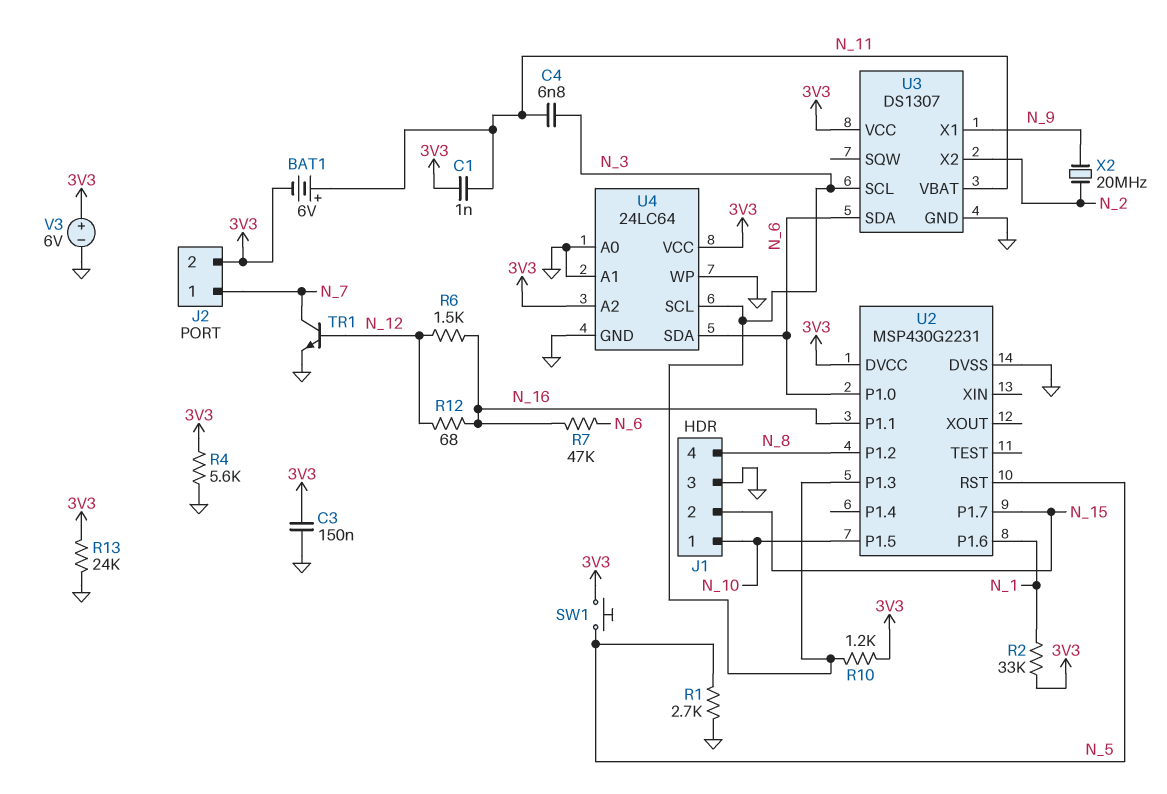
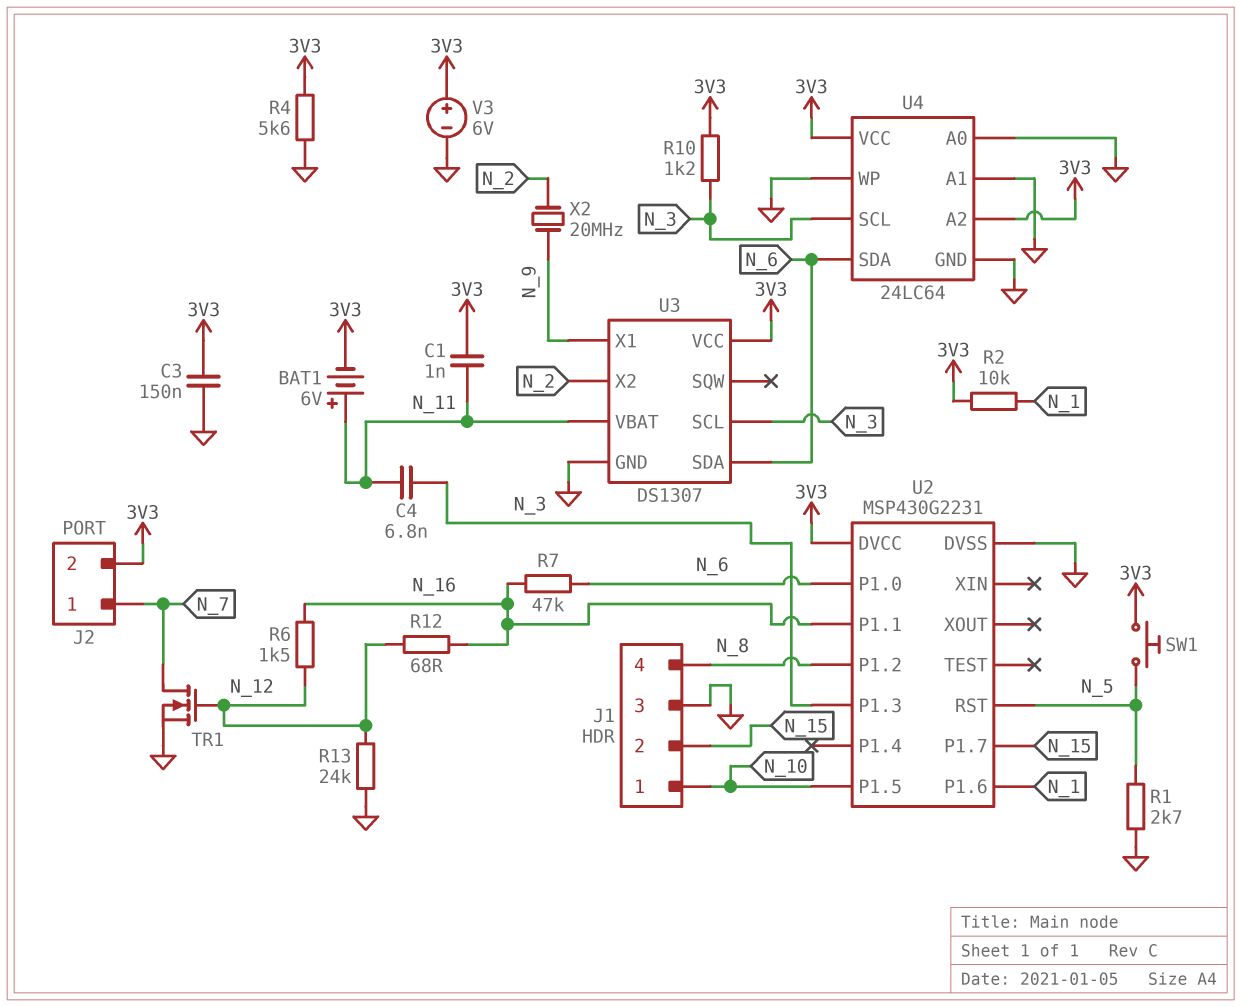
R2: 33k (3V3, N_1) -> 10k (3V3, N_1)
R13: 24k (3V3, GND) -> 24k (GND, N_12)
TR1: NPN (B N_12, C N_7, E GND) -> NMOS (G N_12, D N_7, S GND)

